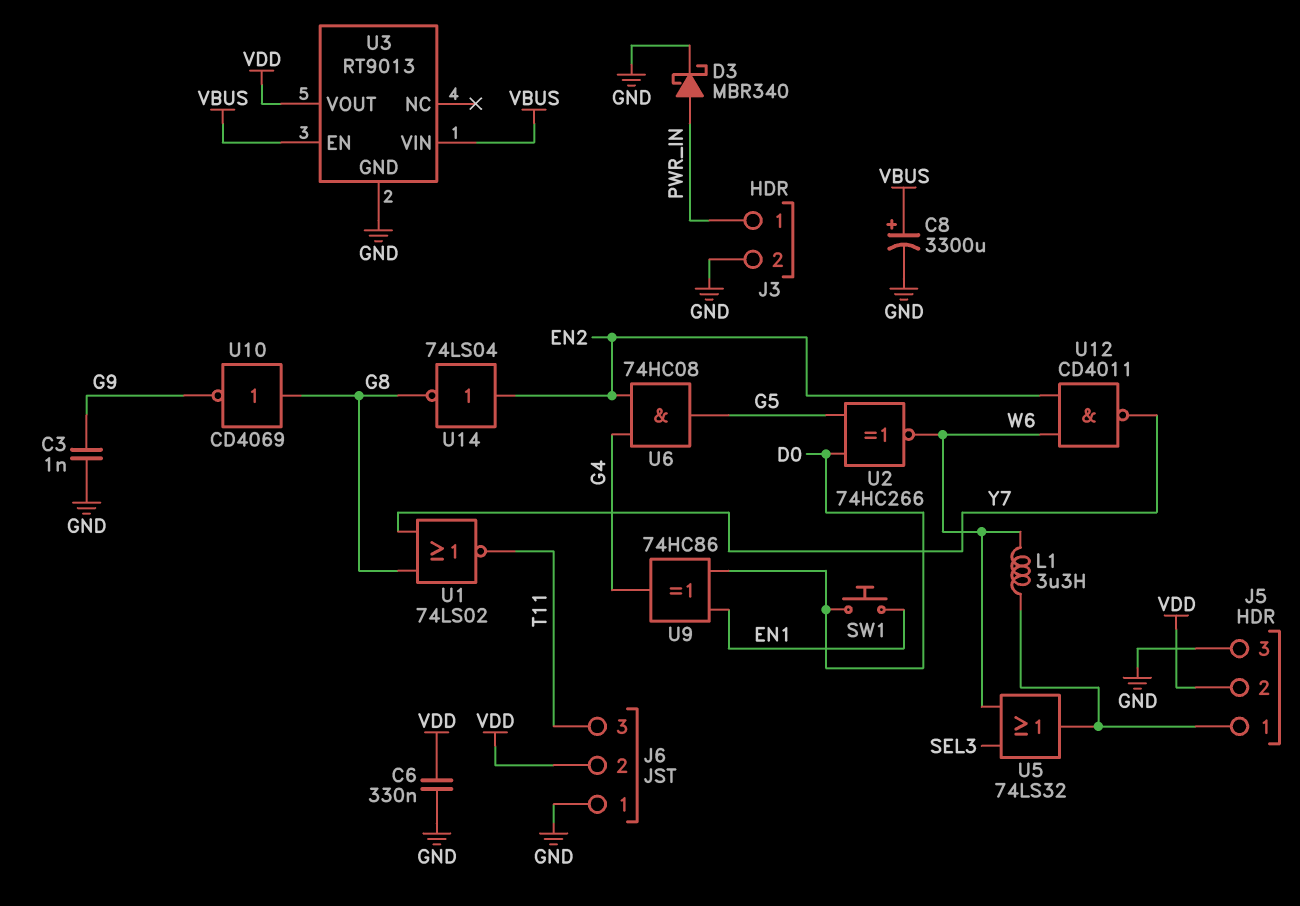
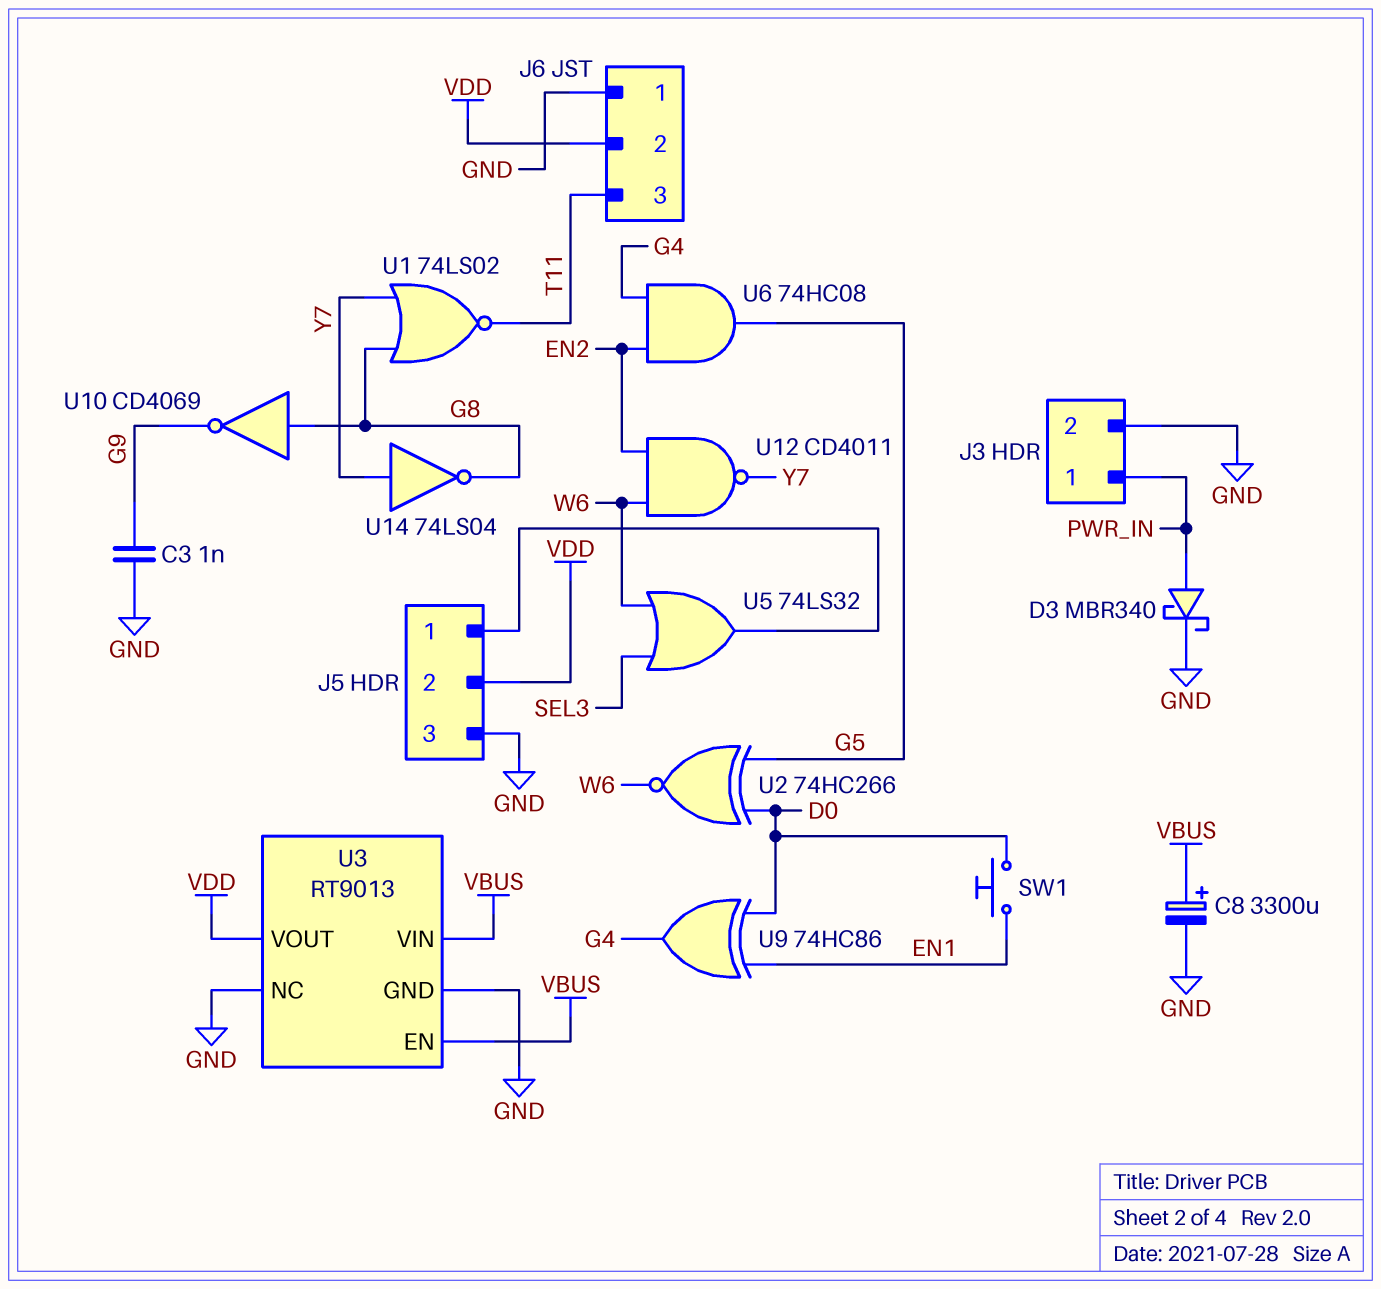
C6: 330nF (GND, VDD) -> none
L1: 3.3uH (J5/1, W6) -> none
U3 pin NC: none -> GND
U14: NOT 74LS04 (in EN2, out G8) -> NOT 74LS04 (in Y7, out G8)

